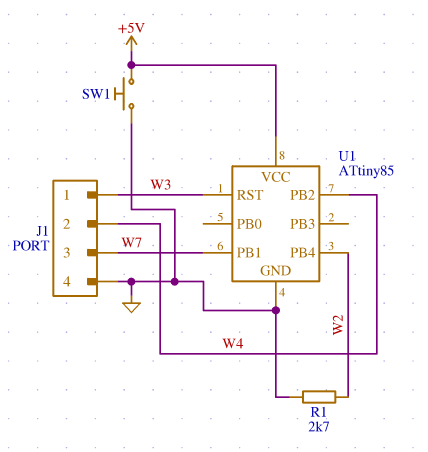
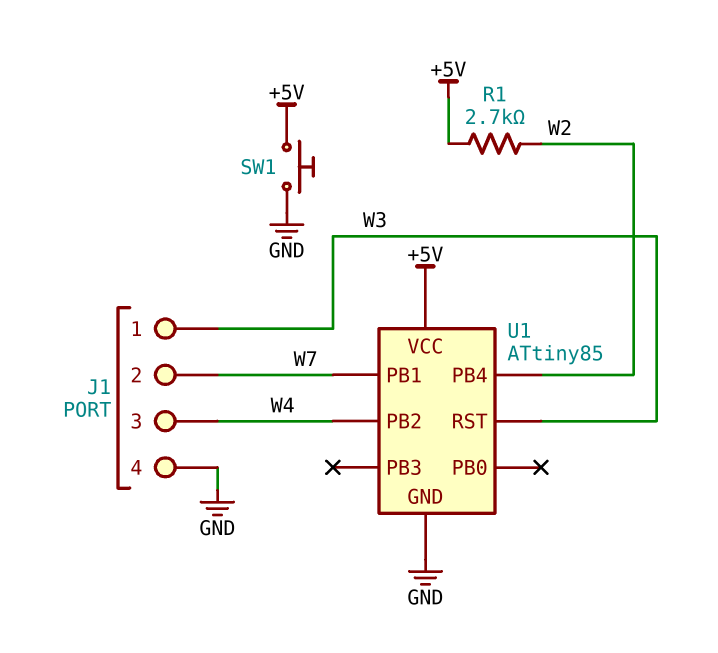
J1 pin 2: W4 -> W7
J1 pin 3: W7 -> W4
R1: 2.7k (GND, W2) -> 2.7k (+5V, W2)

